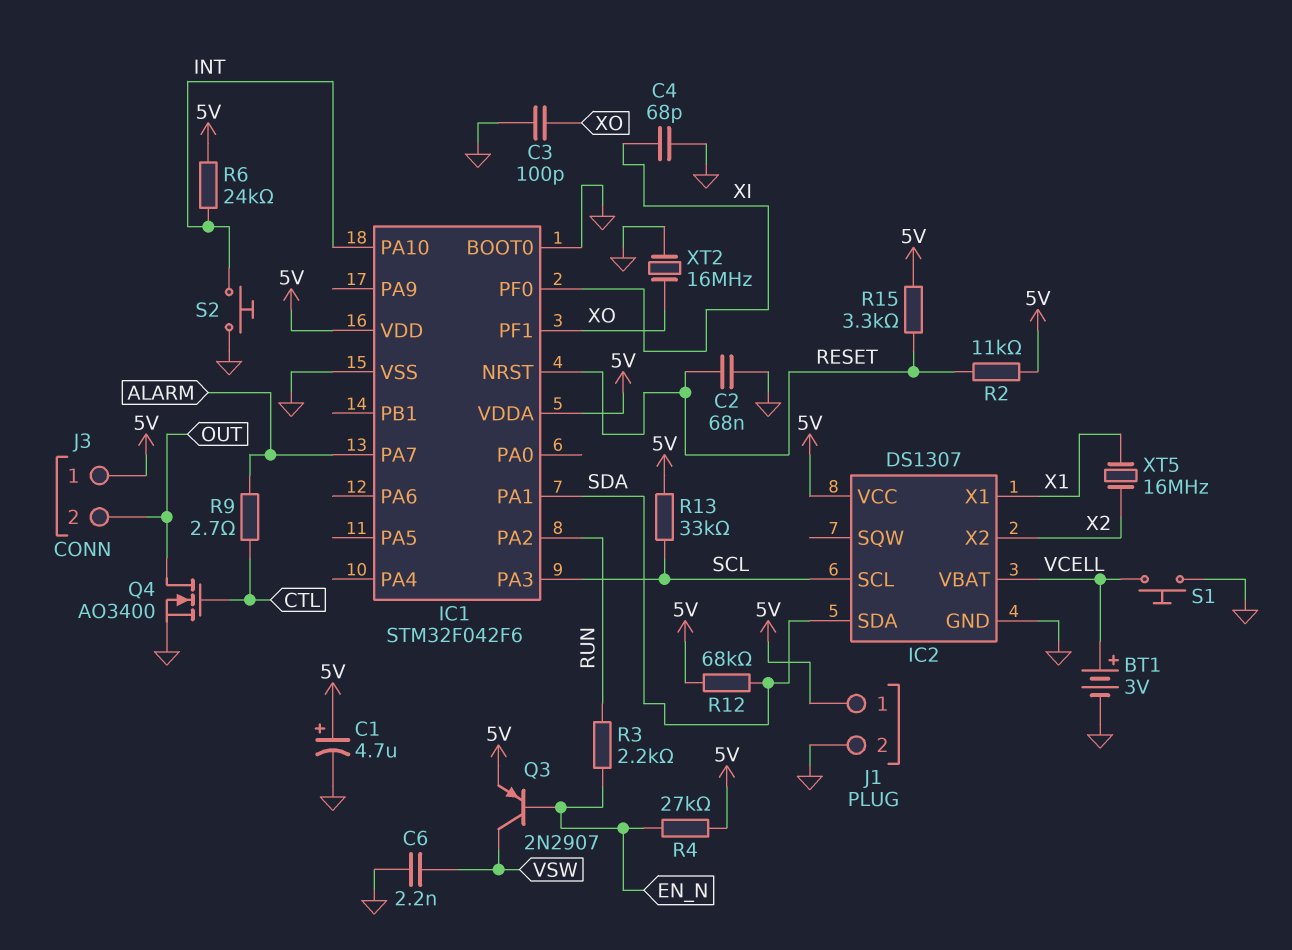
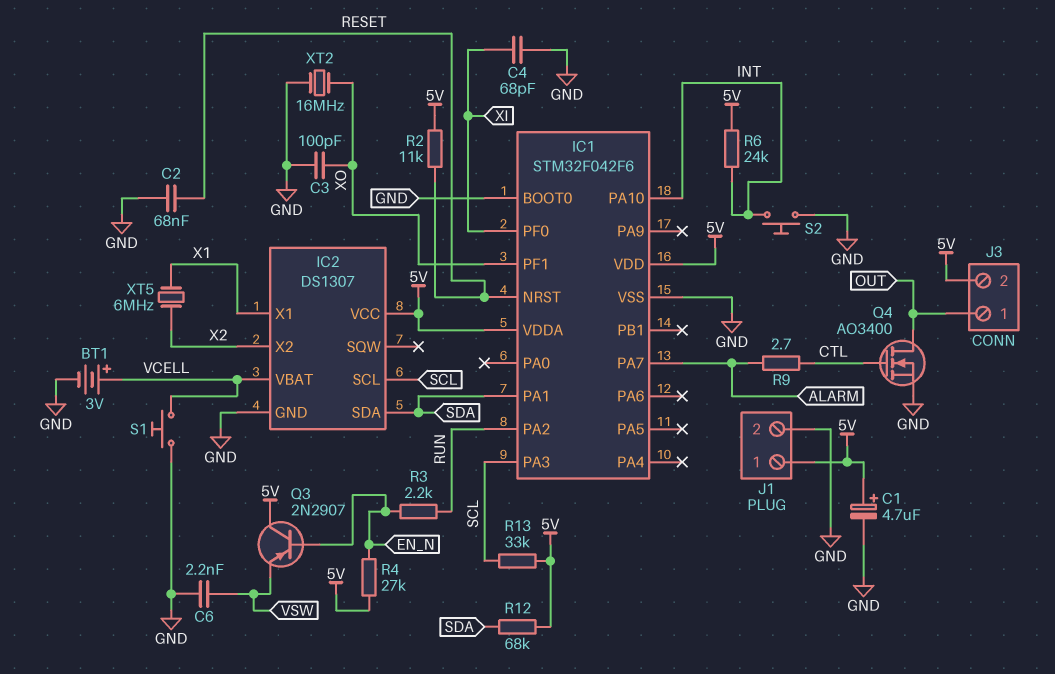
J3 pin 1: 5V -> OUT
J3 pin 2: OUT -> 5V
Q3: PNP 2N2907 (B EN_N, C VSW, E 5V) -> PNP 2N2907 (B EN_N, C 5V, E VSW)
R15: 3.3k (5V, RESET) -> none
XT5: 16MHz (X1, X2) -> 6MHz (X1, X2)

